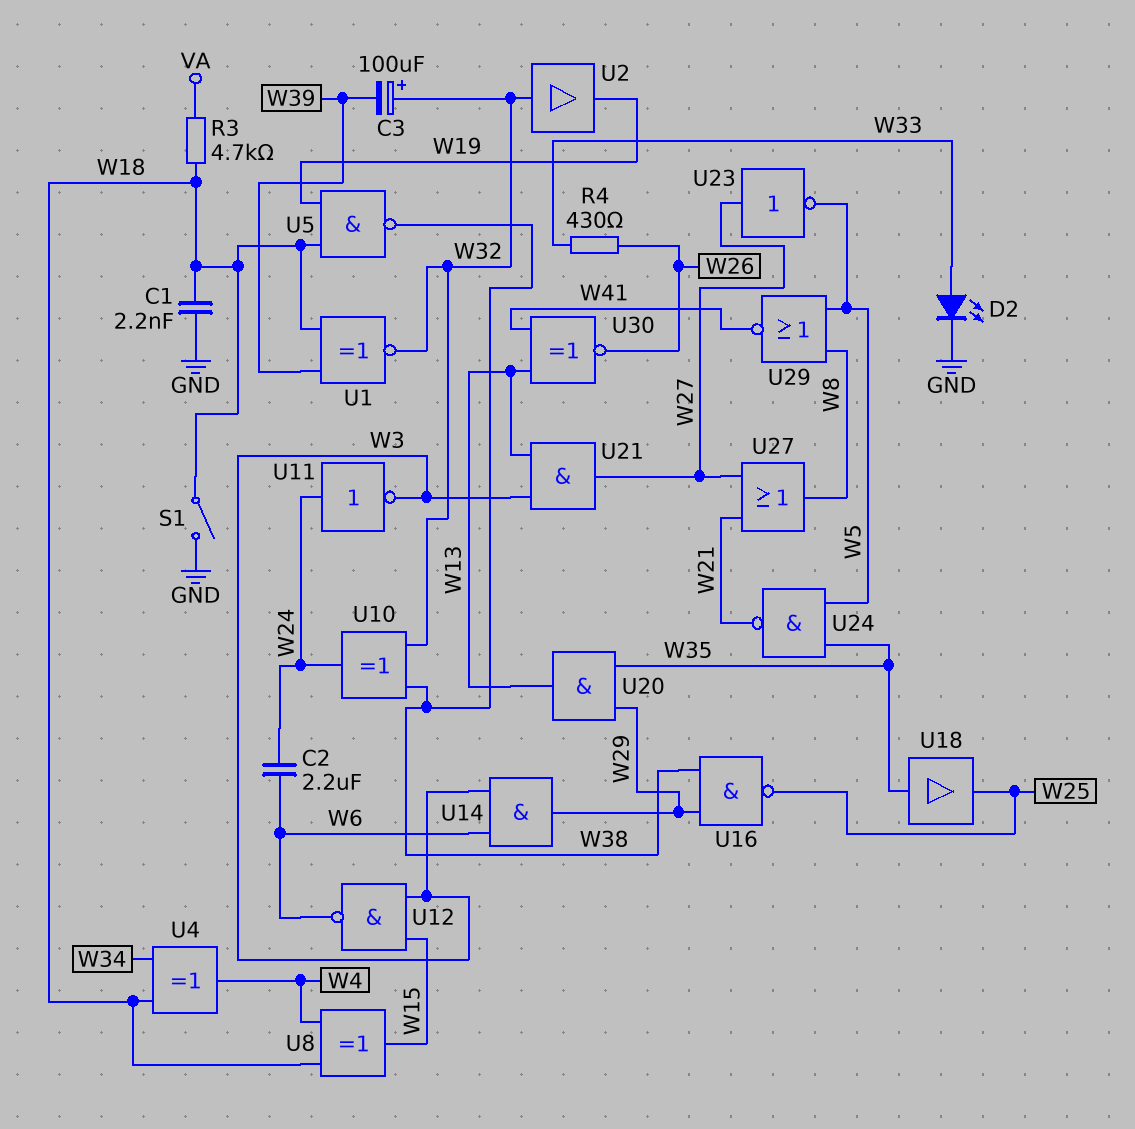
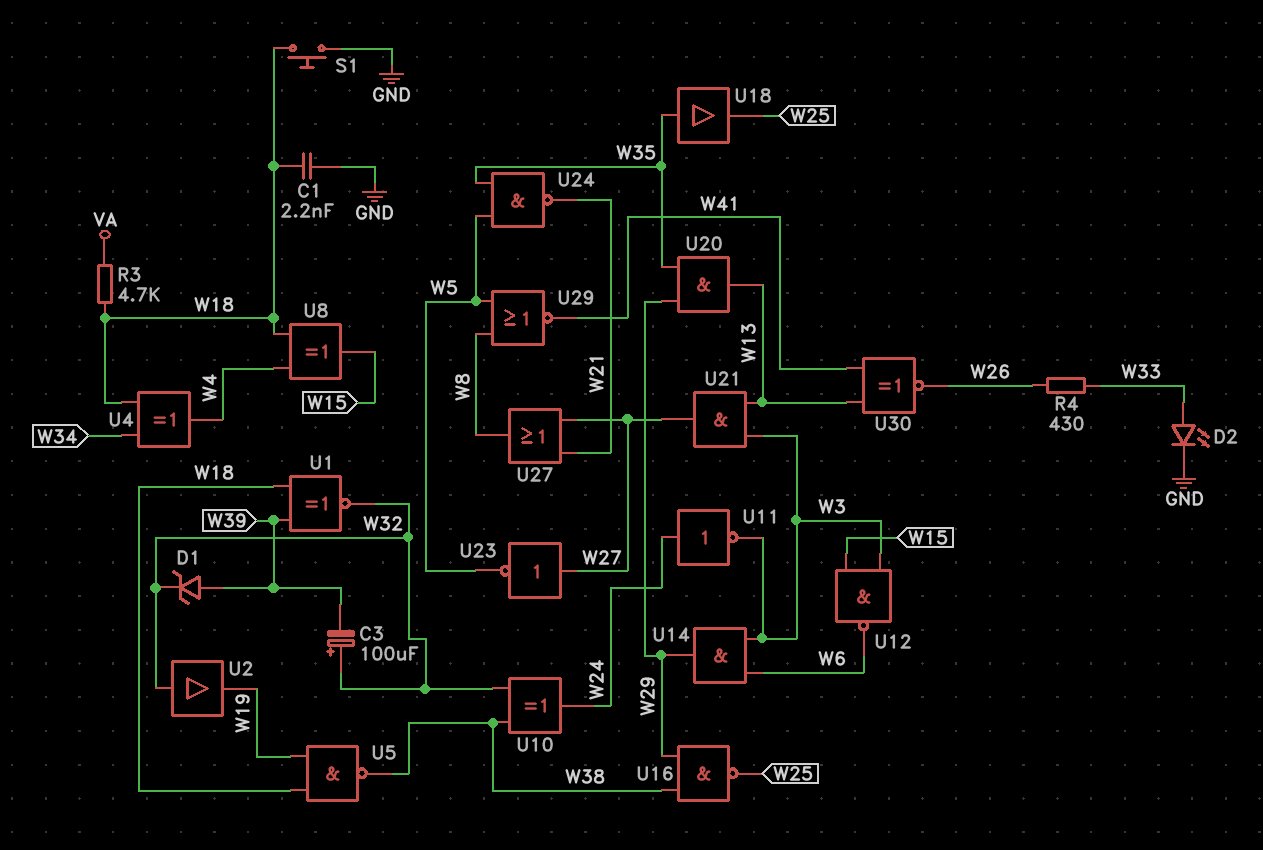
C2: 2.2uF (W6, W24) -> none
D1: none -> zener (A W39, K W32)
S1: switch (GND, W18) -> button (GND, W18)

